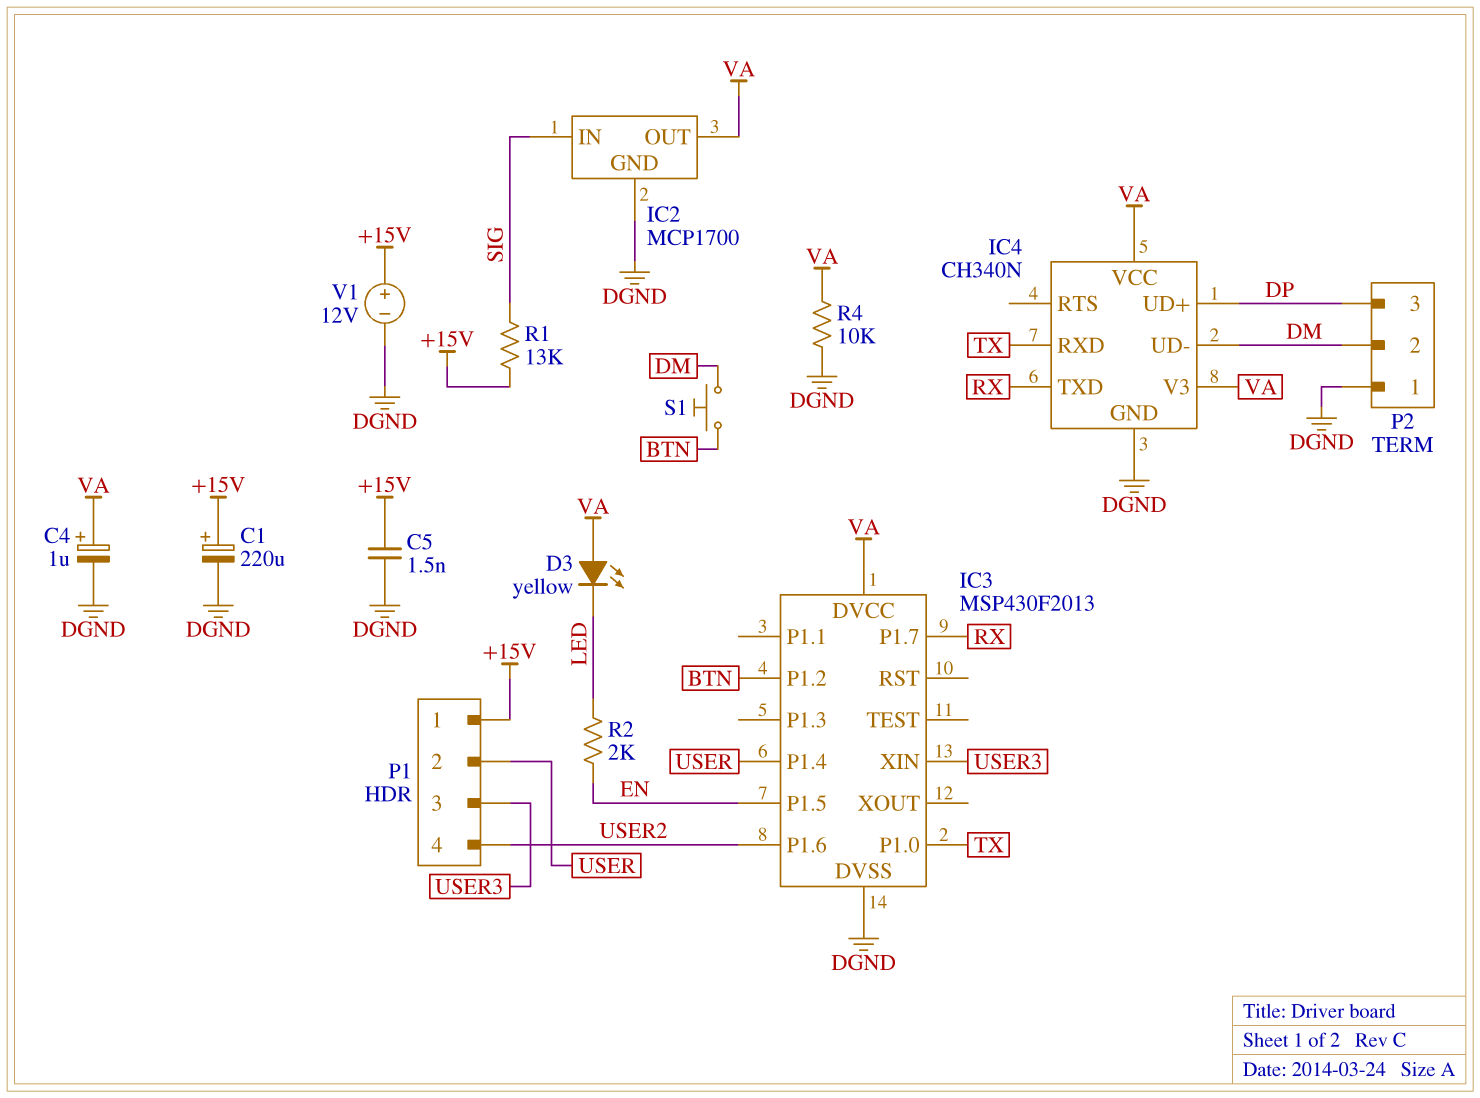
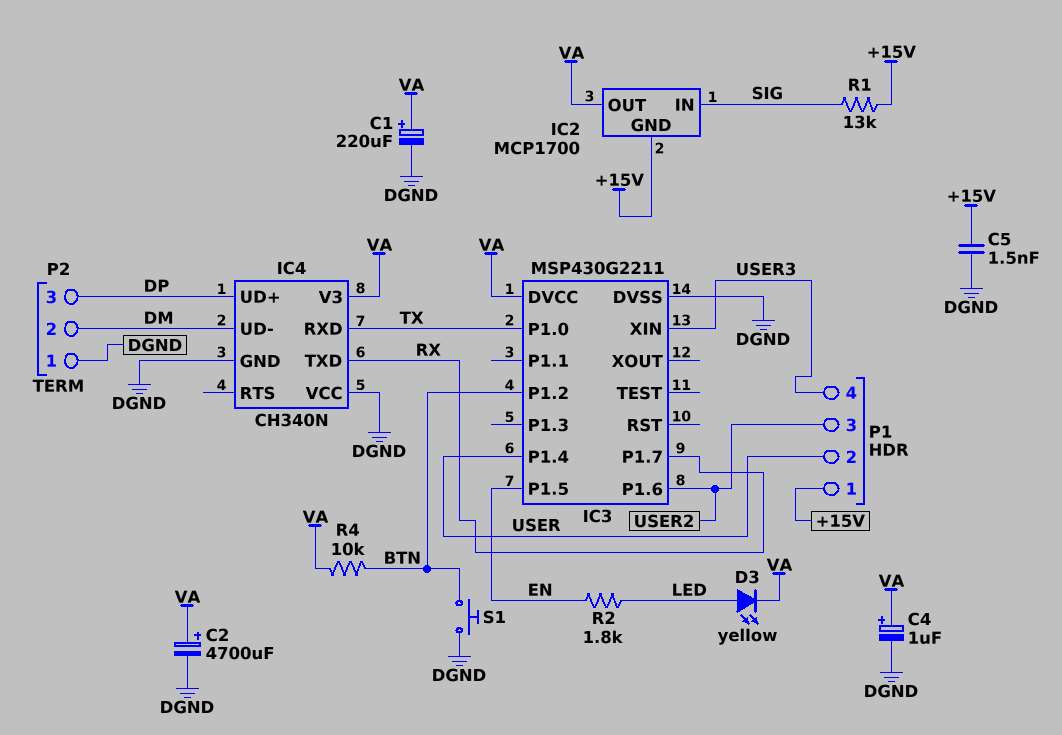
C1: 220uF (plus +15V, minus DGND) -> 220uF (plus VA, minus DGND)
C2: none -> 4700uF (plus VA, minus DGND)
D3: LED yellow (A VA, K LED) -> LED yellow (A LED, K VA)
IC2 pin GND: DGND -> +15V
IC3: MSP430F2013 -> MSP430G2211
IC4 pin VCC: VA -> DGND
P1 pin 3: USER3 -> USER2
P1 pin 4: USER2 -> USER3
R2: 2k (EN, LED) -> 1.8k (EN, LED)
R4: 10k (DGND, VA) -> 10k (BTN, VA)
S1: button (BTN, DM) -> button (BTN, DGND)
V1: 12V (plus +15V, minus DGND) -> none

